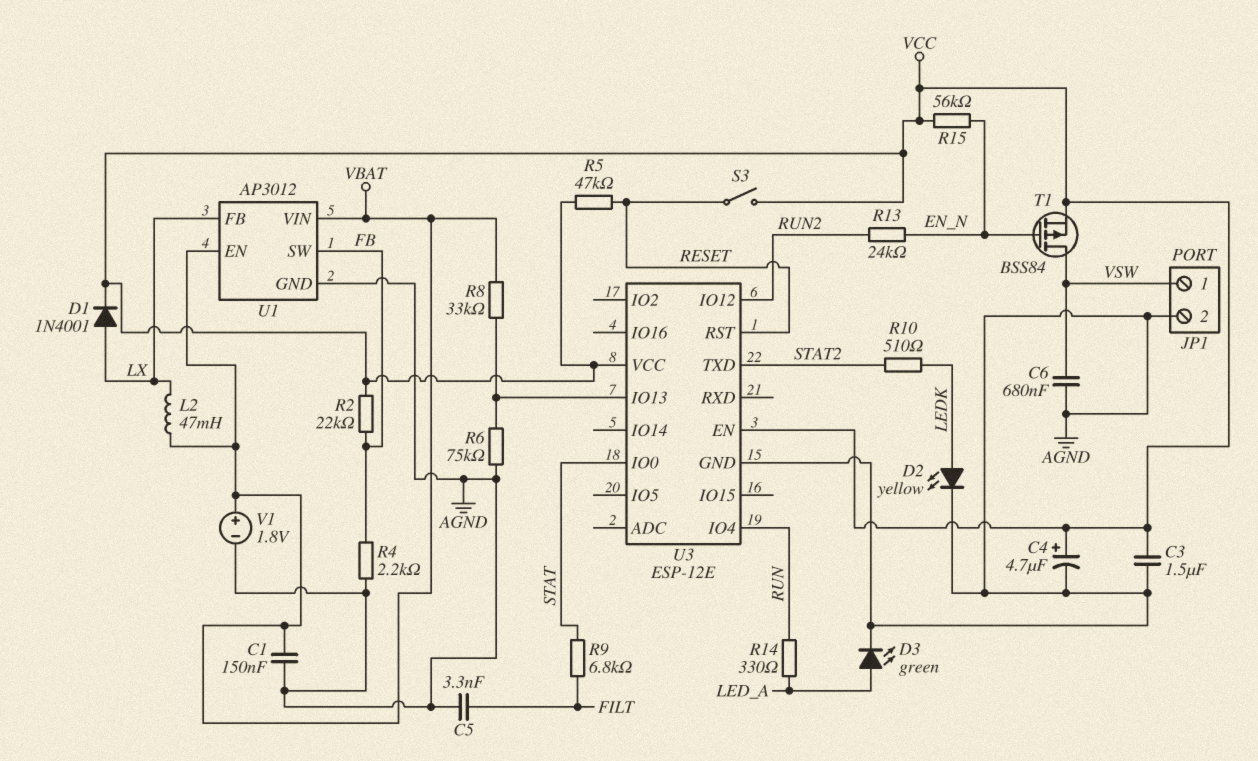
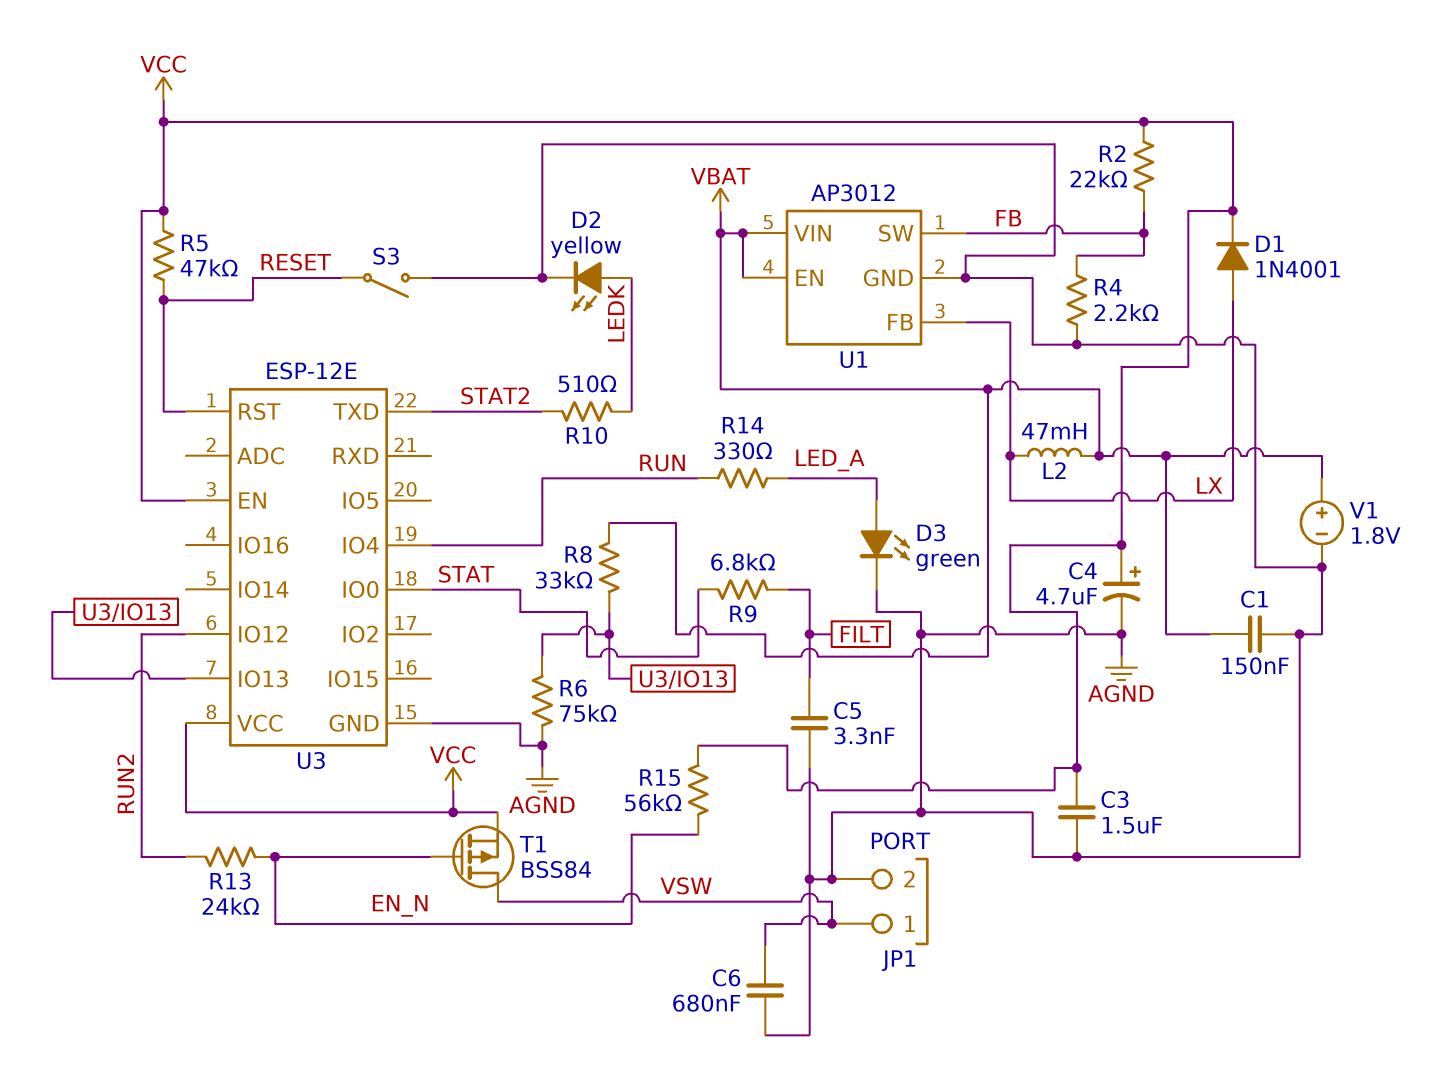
S3: switch (RESET, VCC) -> switch (AGND, RESET)

